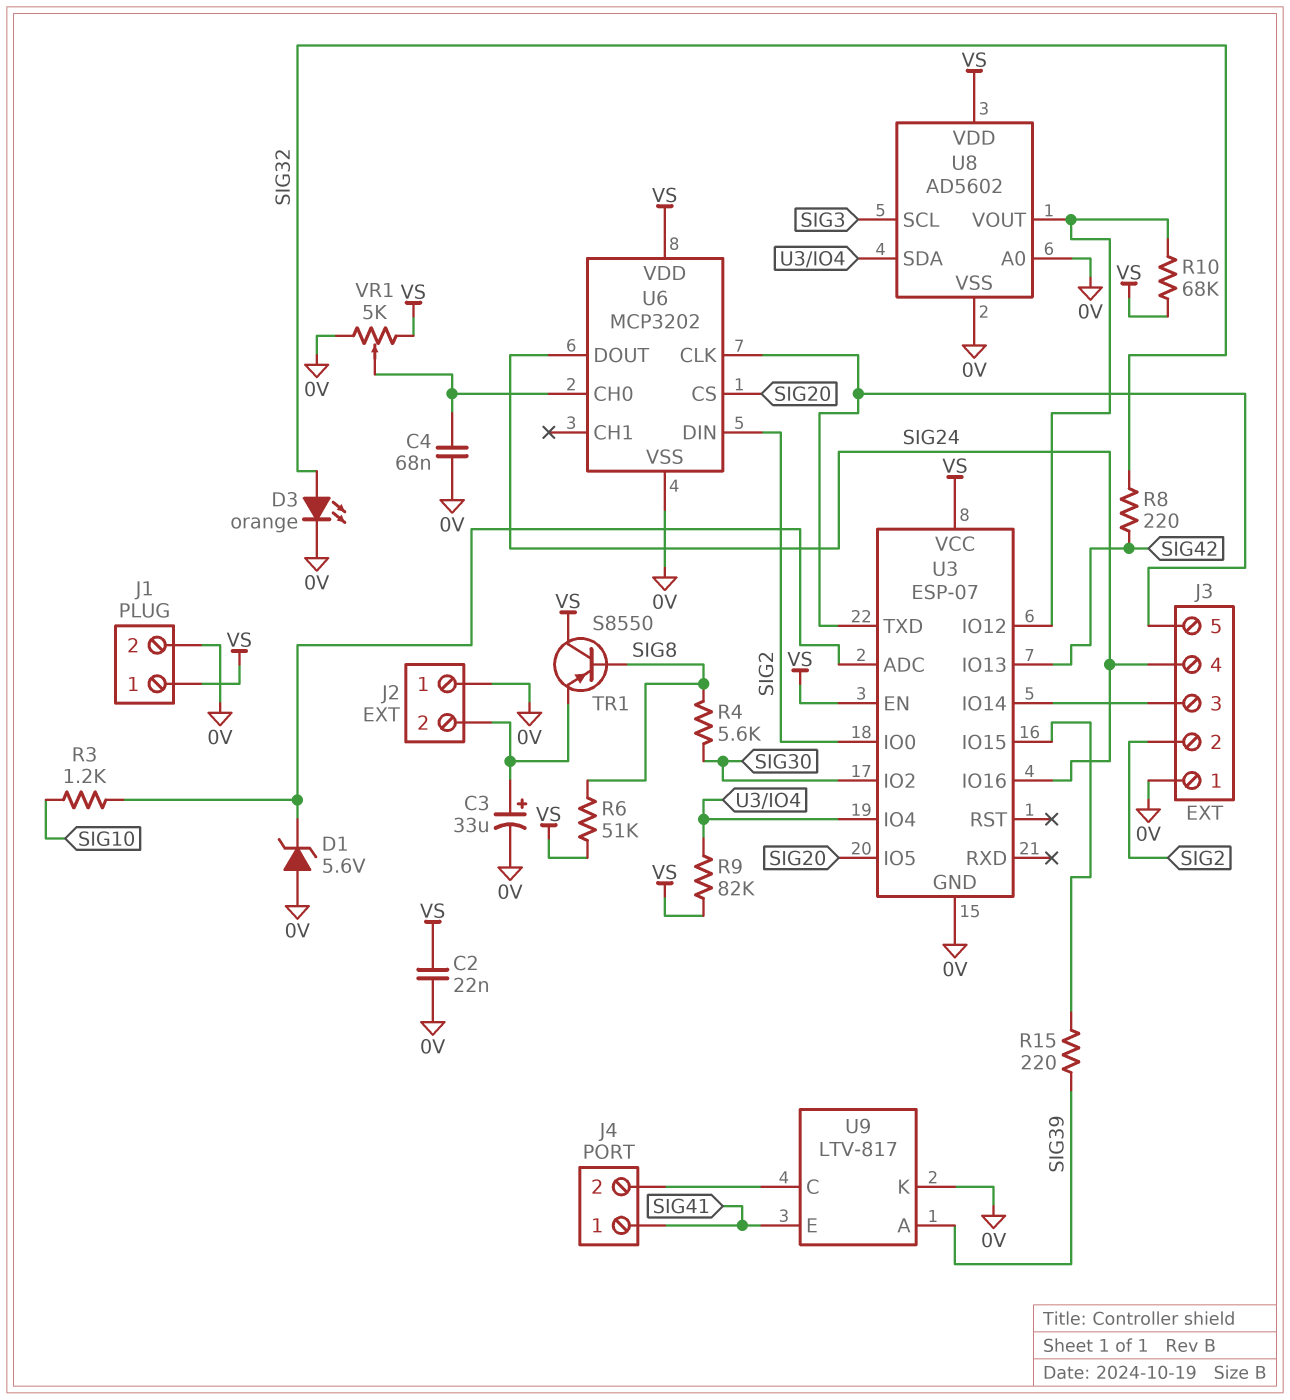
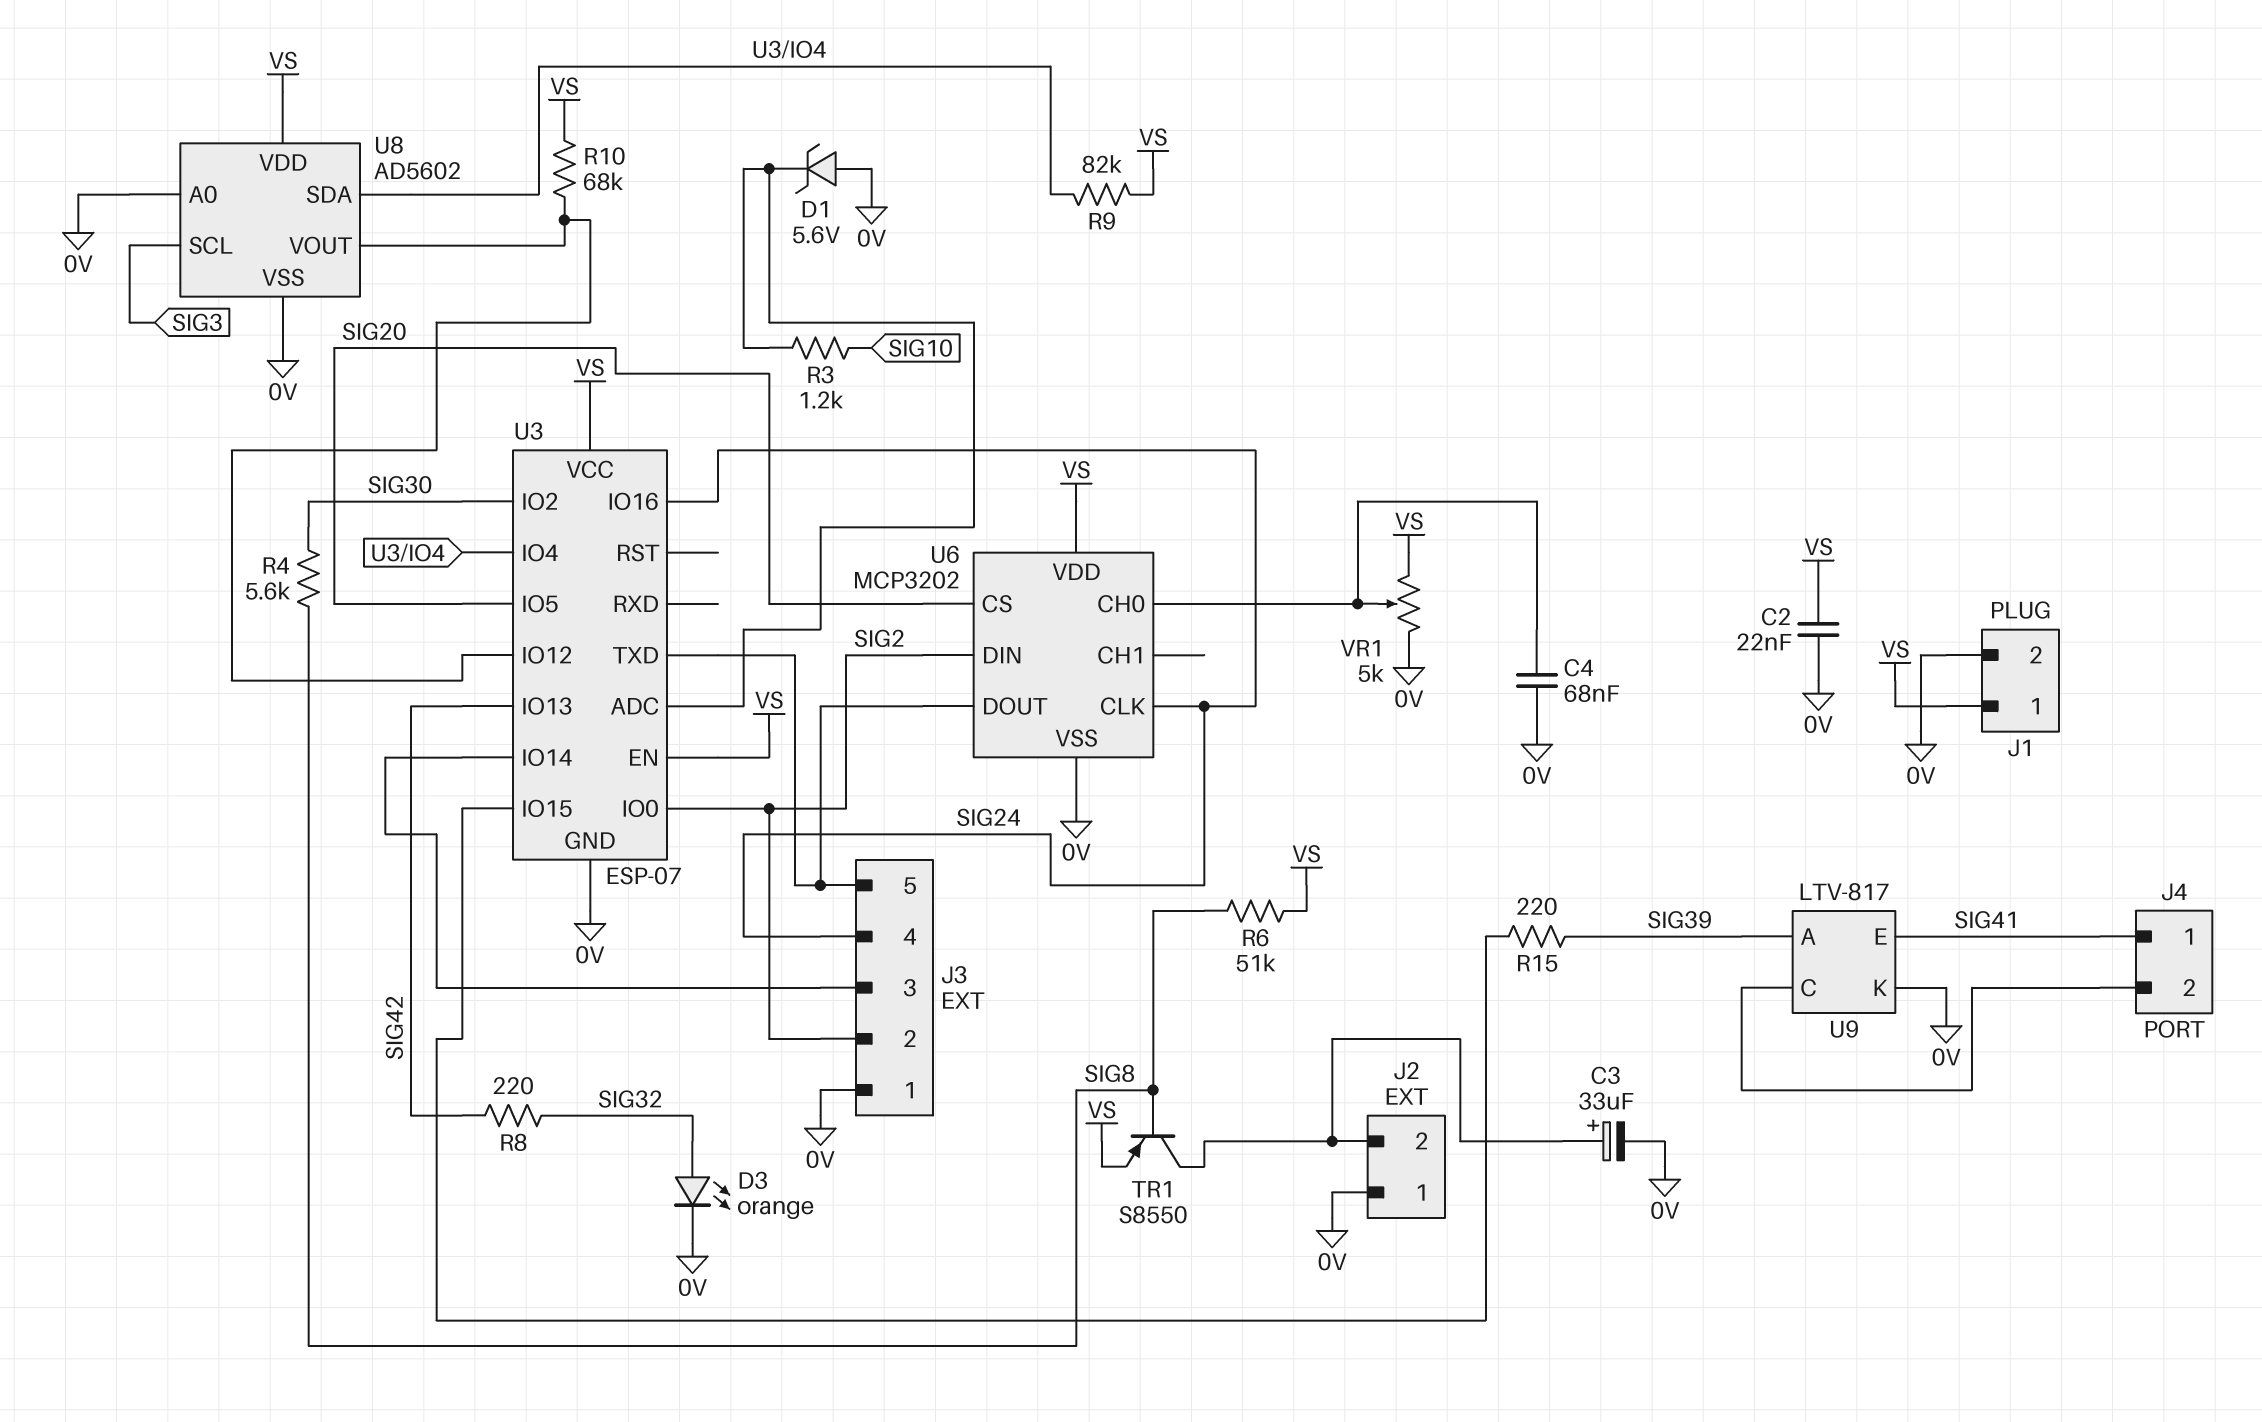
TR1: PNP S8550 (B SIG8, C VS, E J2/2) -> PNP S8550 (B SIG8, C J2/2, E VS)
U6 pin CLK: J3/5 -> SIG24
U6 pin DOUT: SIG24 -> J3/5

